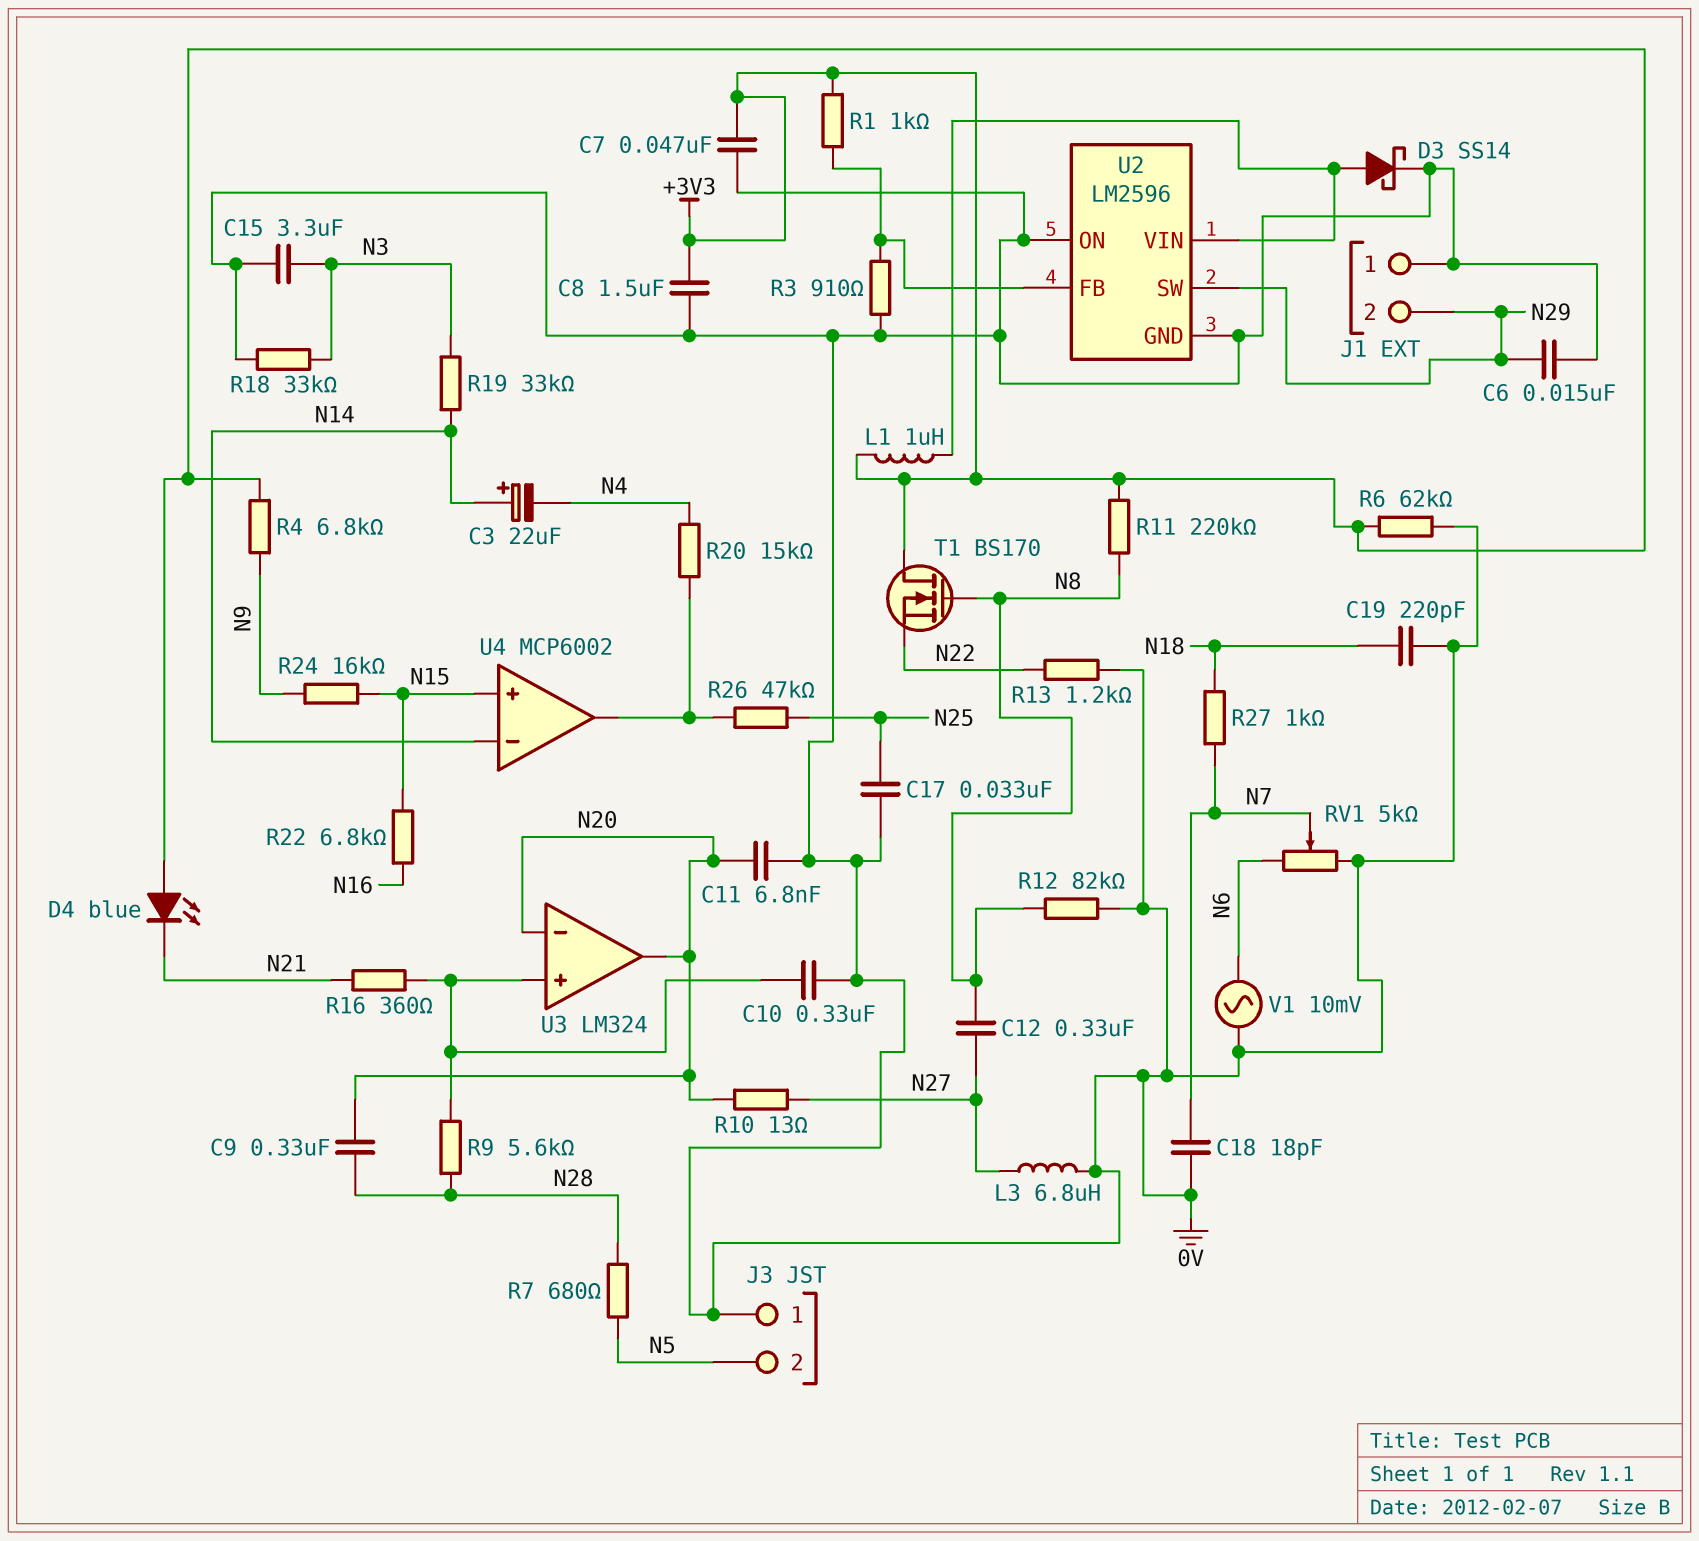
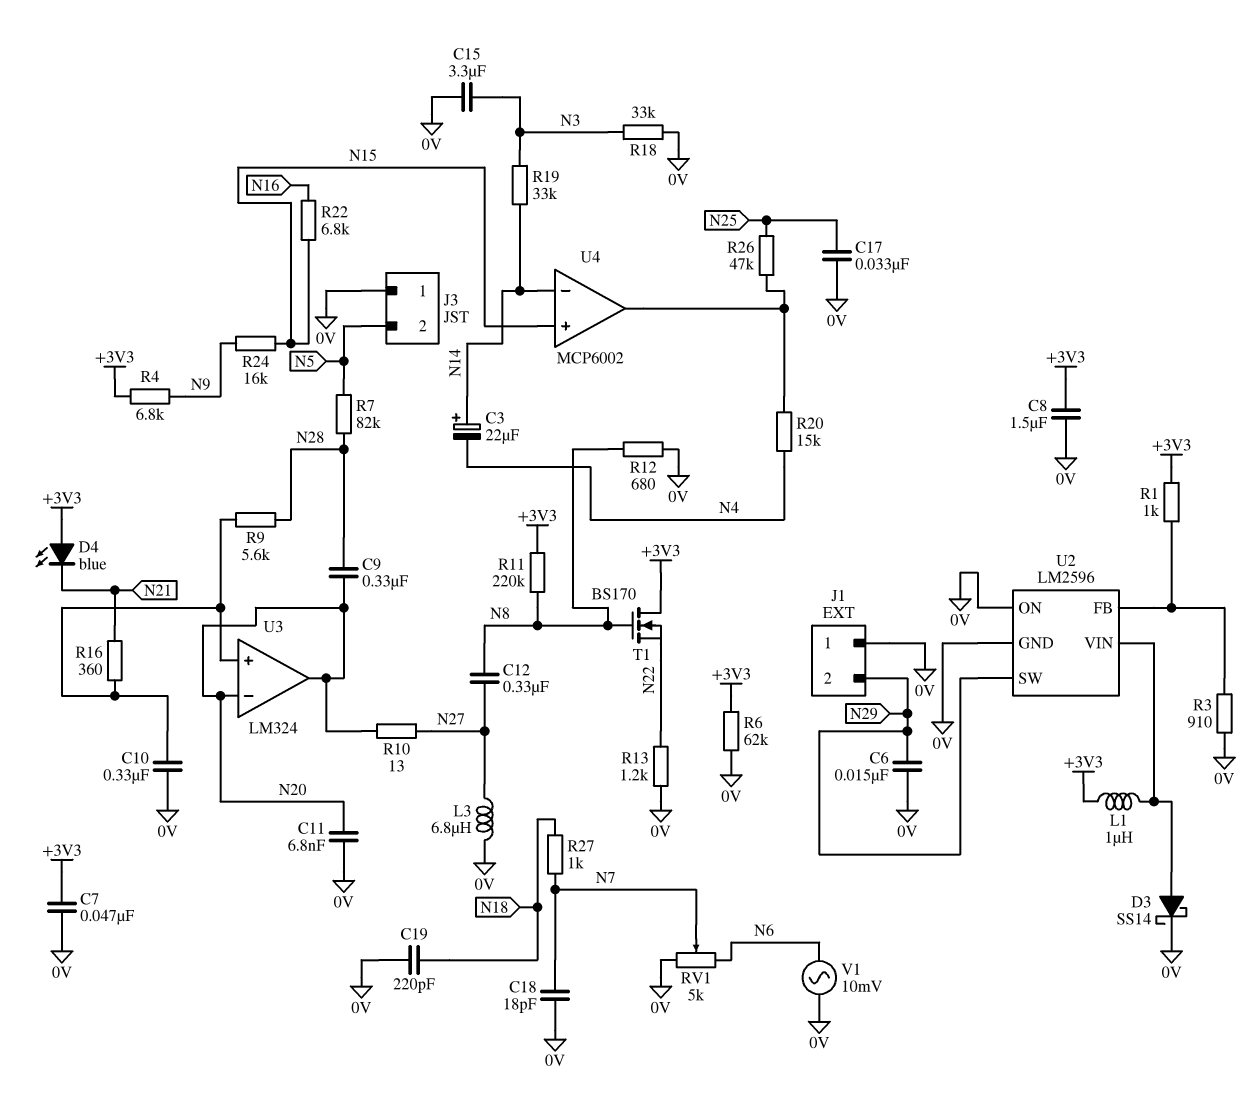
R7: 680 (N5, N28) -> 82k (N5, N28)
R12: 82k (0V, N8) -> 680 (0V, N8)

